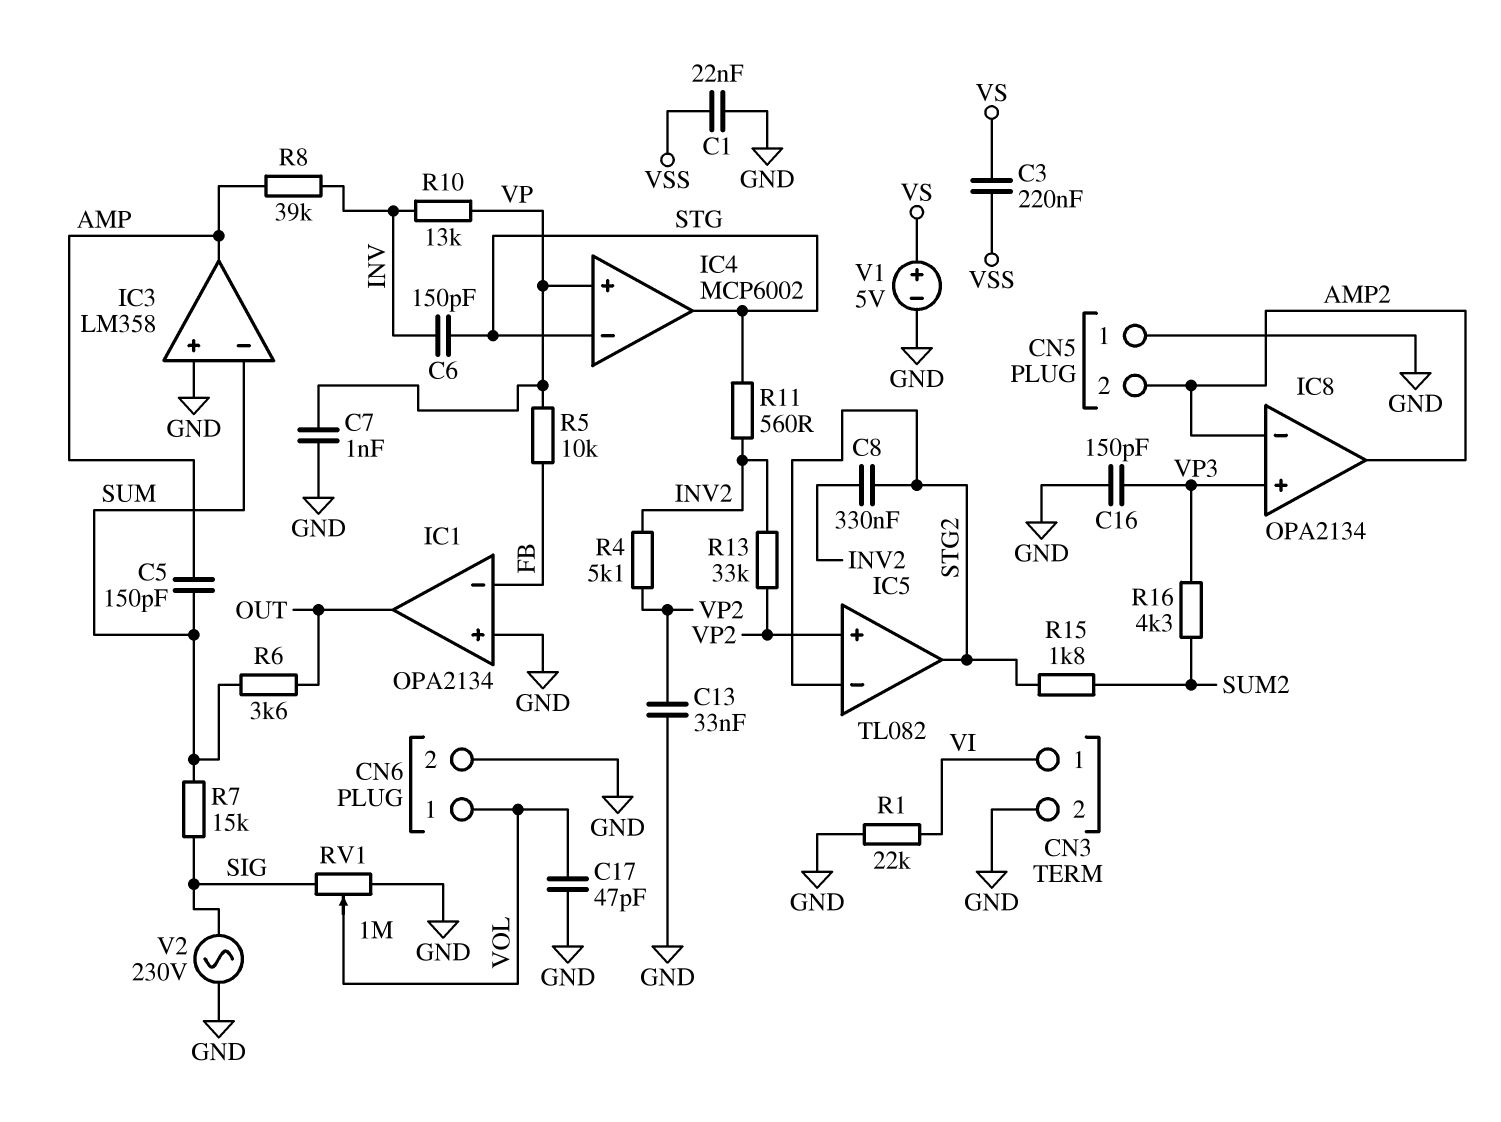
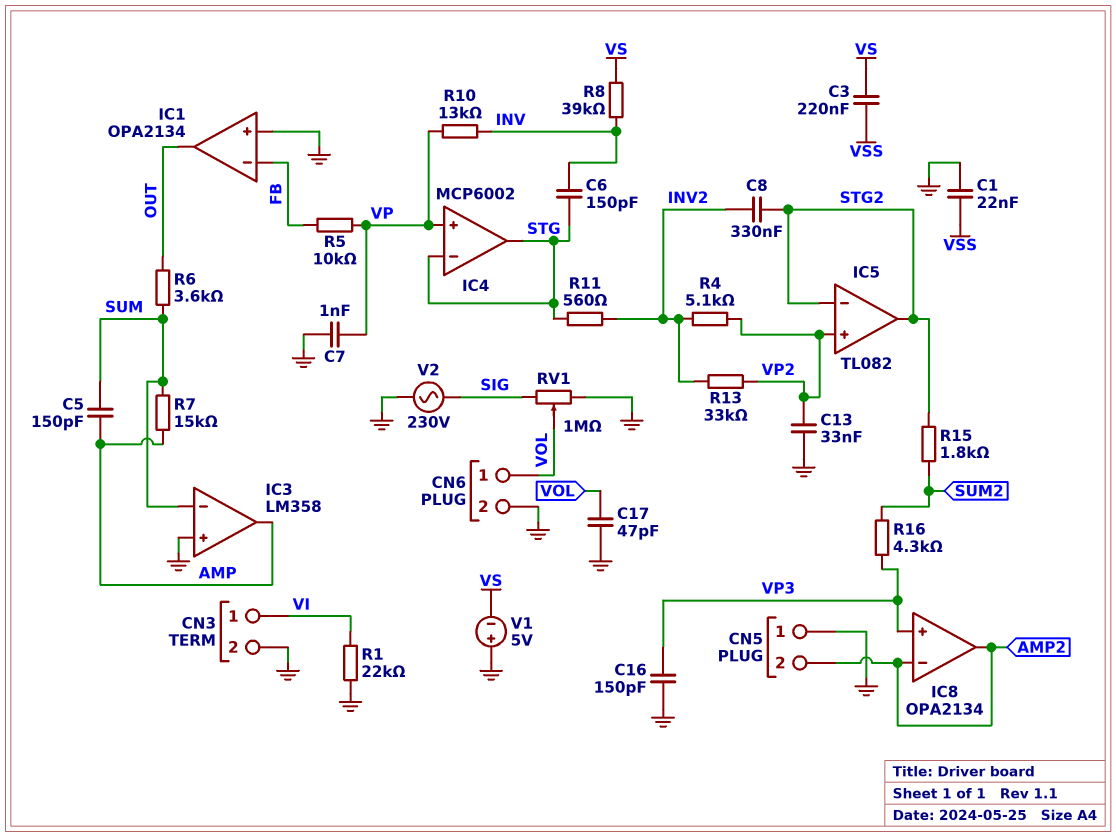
R7: 15k (SIG, SUM) -> 15k (AMP, SUM)
R8: 39k (AMP, INV) -> 39k (INV, VS)
V1: 5V (plus VS, minus GND) -> 5V (plus GND, minus VS)

